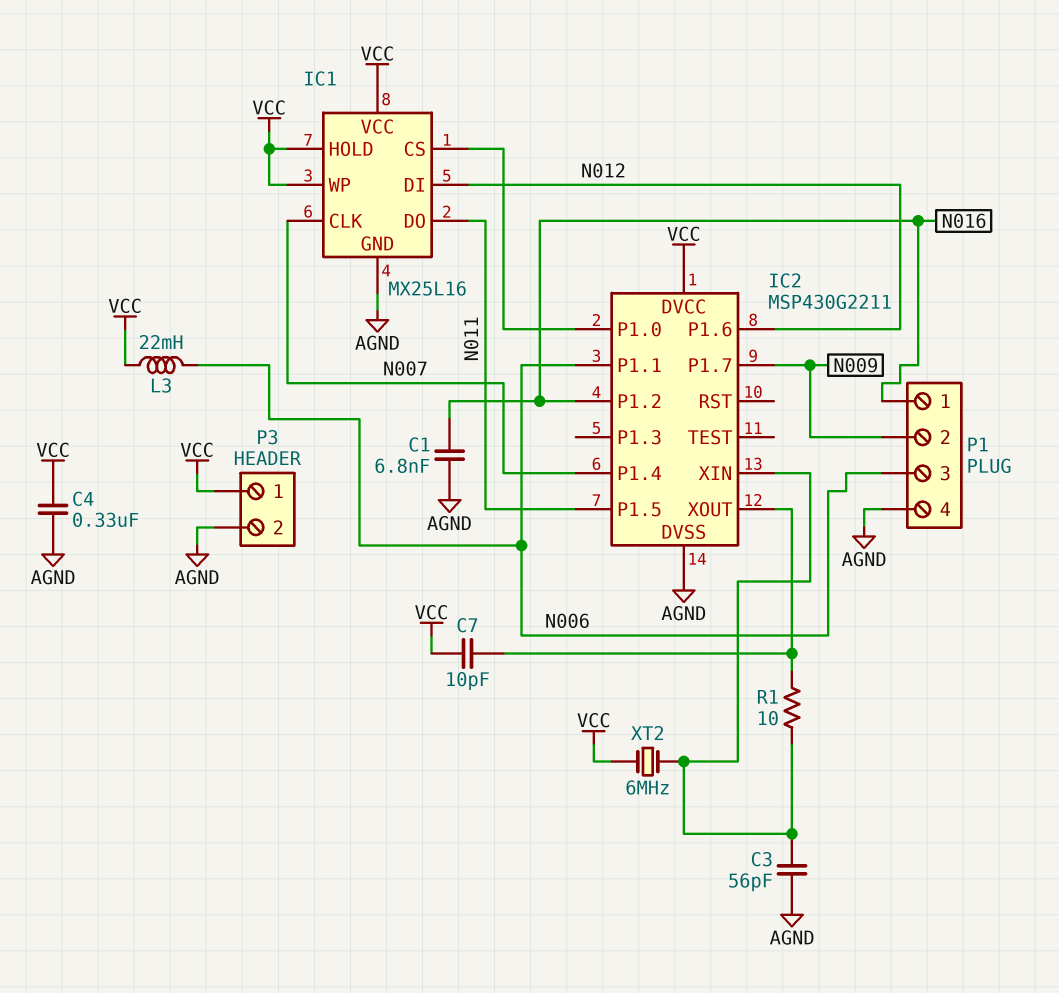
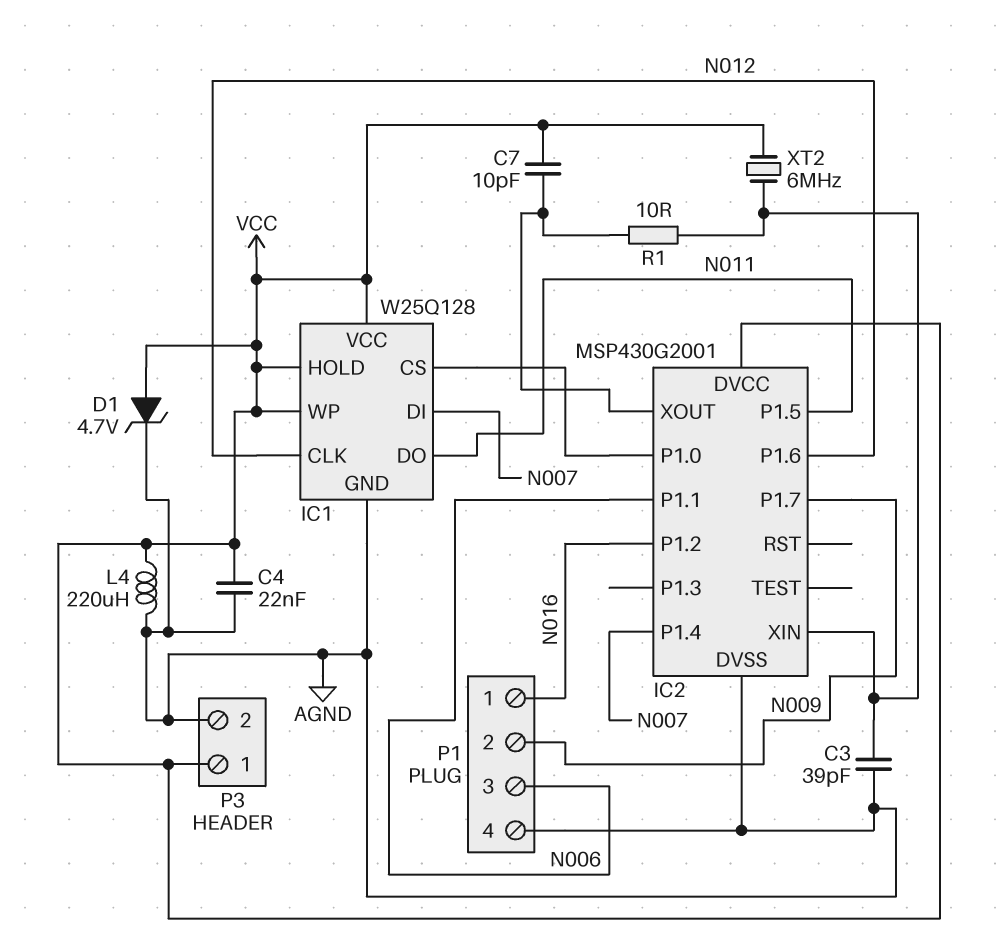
C1: 6.8nF (AGND, N016) -> none
C3: 56pF (AGND, IC2/XIN) -> 39pF (AGND, IC2/XIN)
C4: 330nF (AGND, VCC) -> 22nF (AGND, VCC)
D1: none -> zener 4.7V (A VCC, K AGND)
IC1: MX25L16 -> W25Q128
IC1 pin CLK: N007 -> N012
IC1 pin DI: N012 -> N007
IC2: MSP430G2211 -> MSP430G2001
L3: 22mH (N006, VCC) -> none
L4: none -> 220uH (AGND, VCC)

